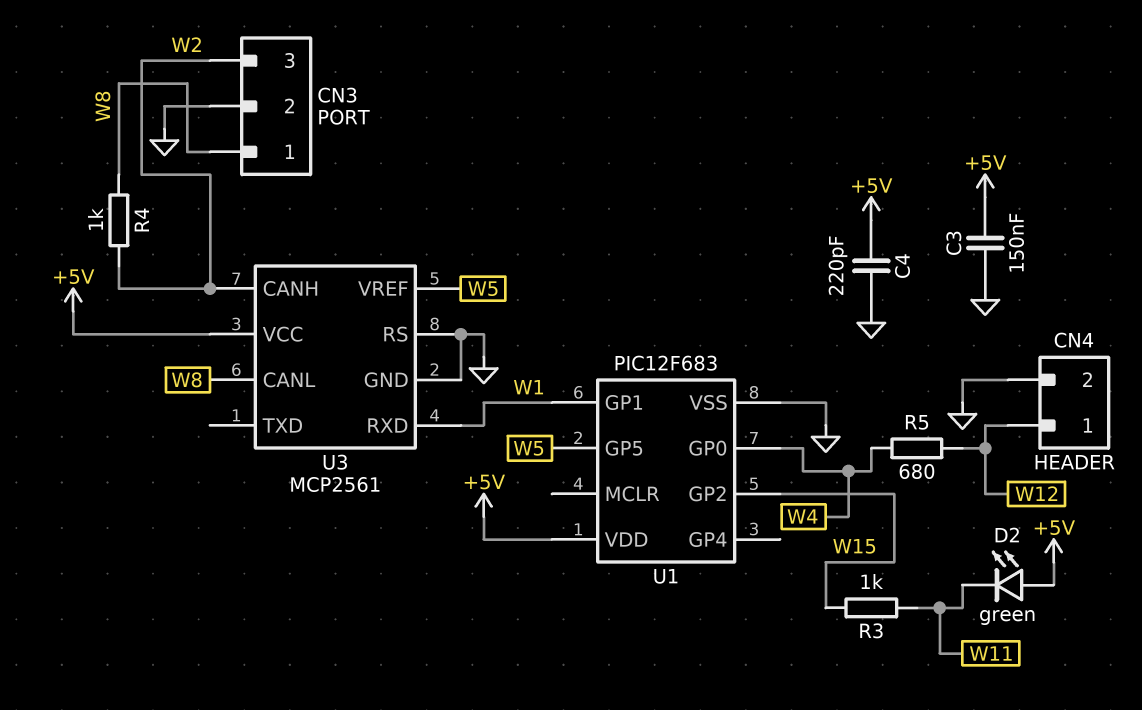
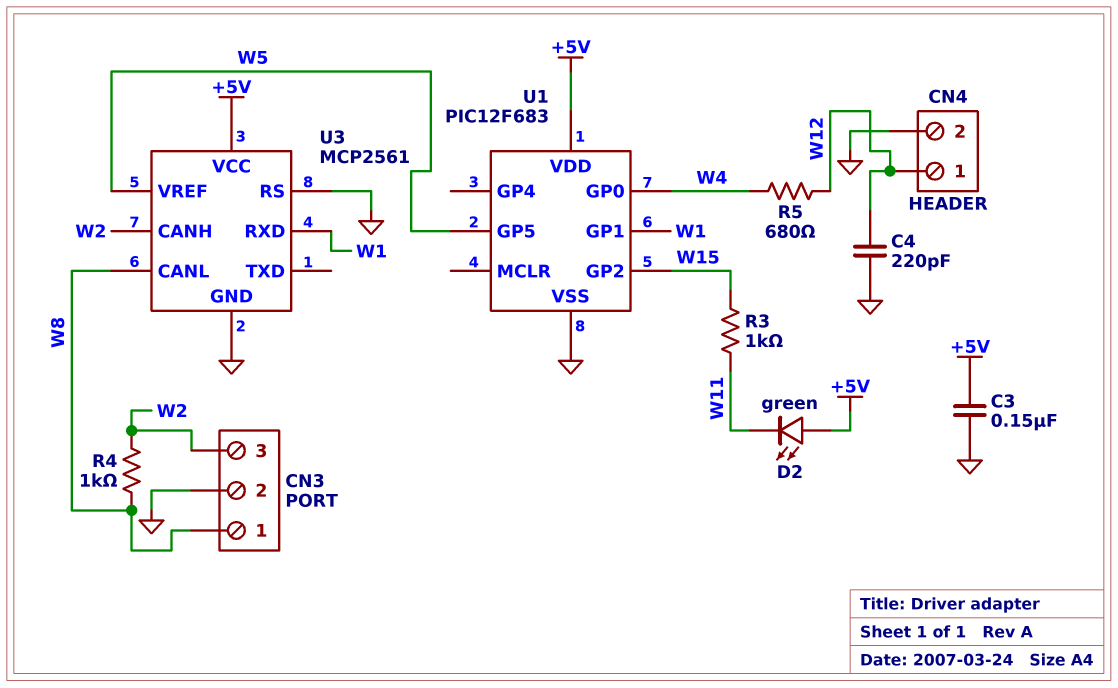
C4: 220pF (+5V, GND) -> 220pF (GND, W12)

